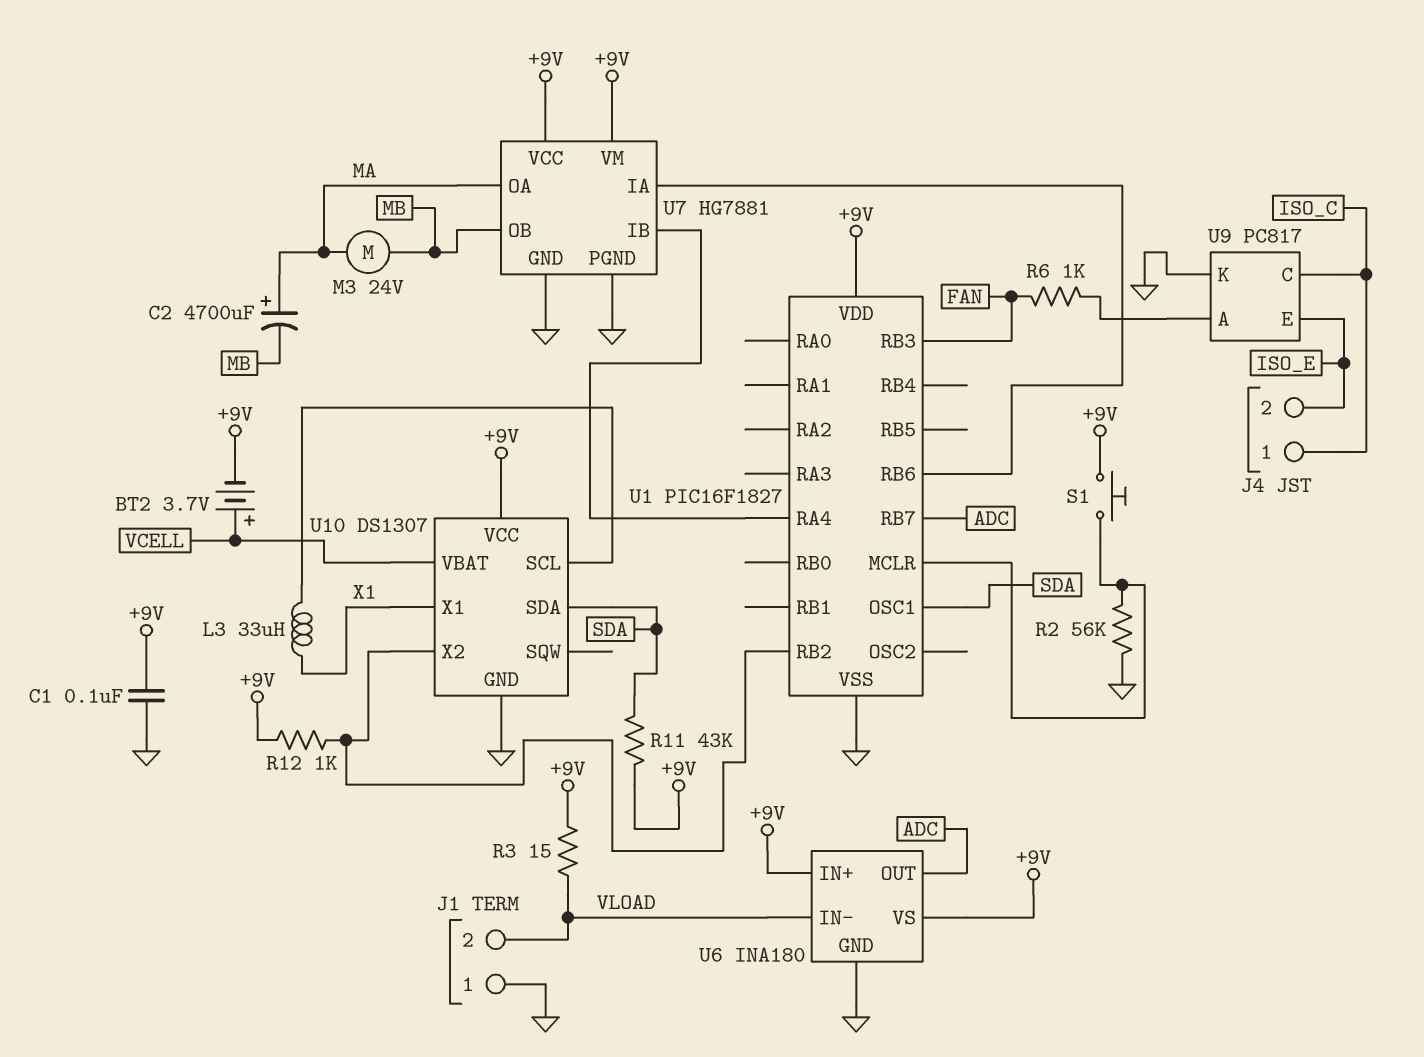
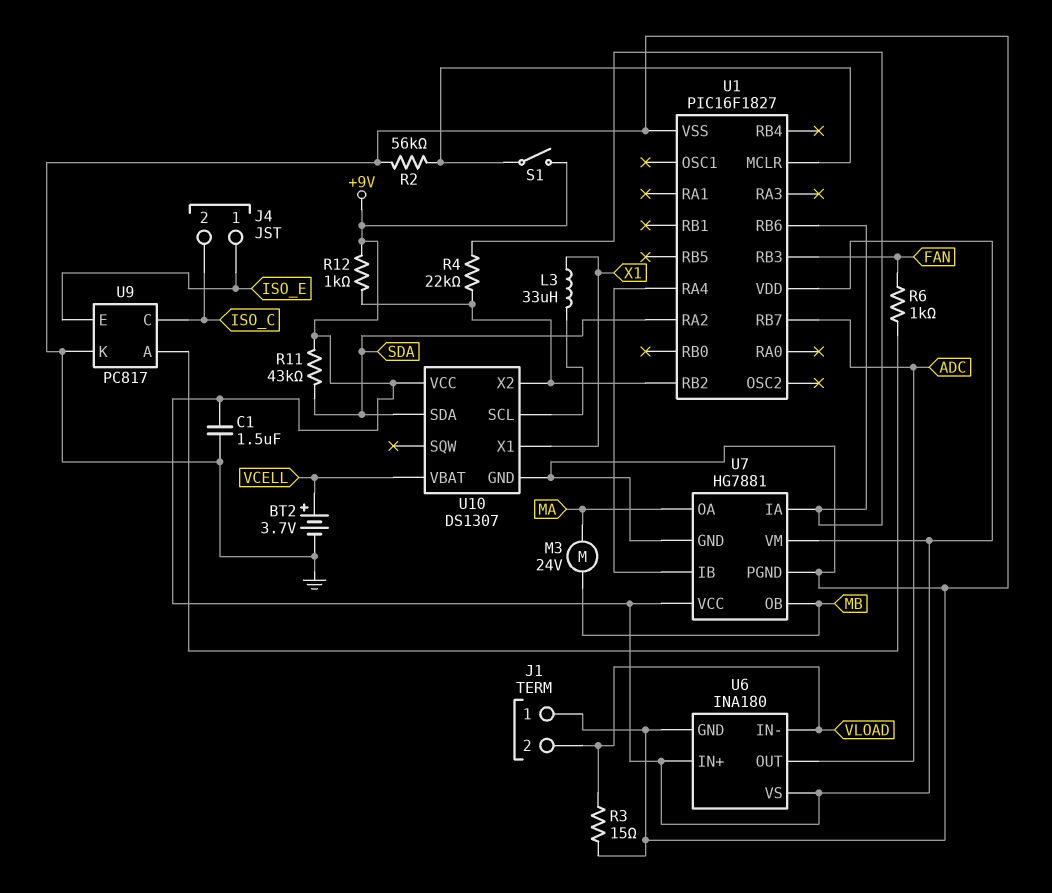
BT2: 3.7V (plus VCELL, minus +9V) -> 3.7V (plus VCELL, minus GND)
C1: 100nF (+9V, GND) -> 1.5uF (+9V, GND)
C2: 4700uF (plus MA, minus MB) -> none
J4 pin 1: ISO_C -> ISO_E
J4 pin 2: ISO_E -> ISO_C
R3: 15 (+9V, VLOAD) -> 15 (GND, VLOAD)
R4: none -> 22k (U1/RB2, U1/RB6)
S1: button (+9V, U1/MCLR) -> switch (+9V, U1/MCLR)
U1 pin OSC1: SDA -> none
U1 pin RA2: none -> SDA

